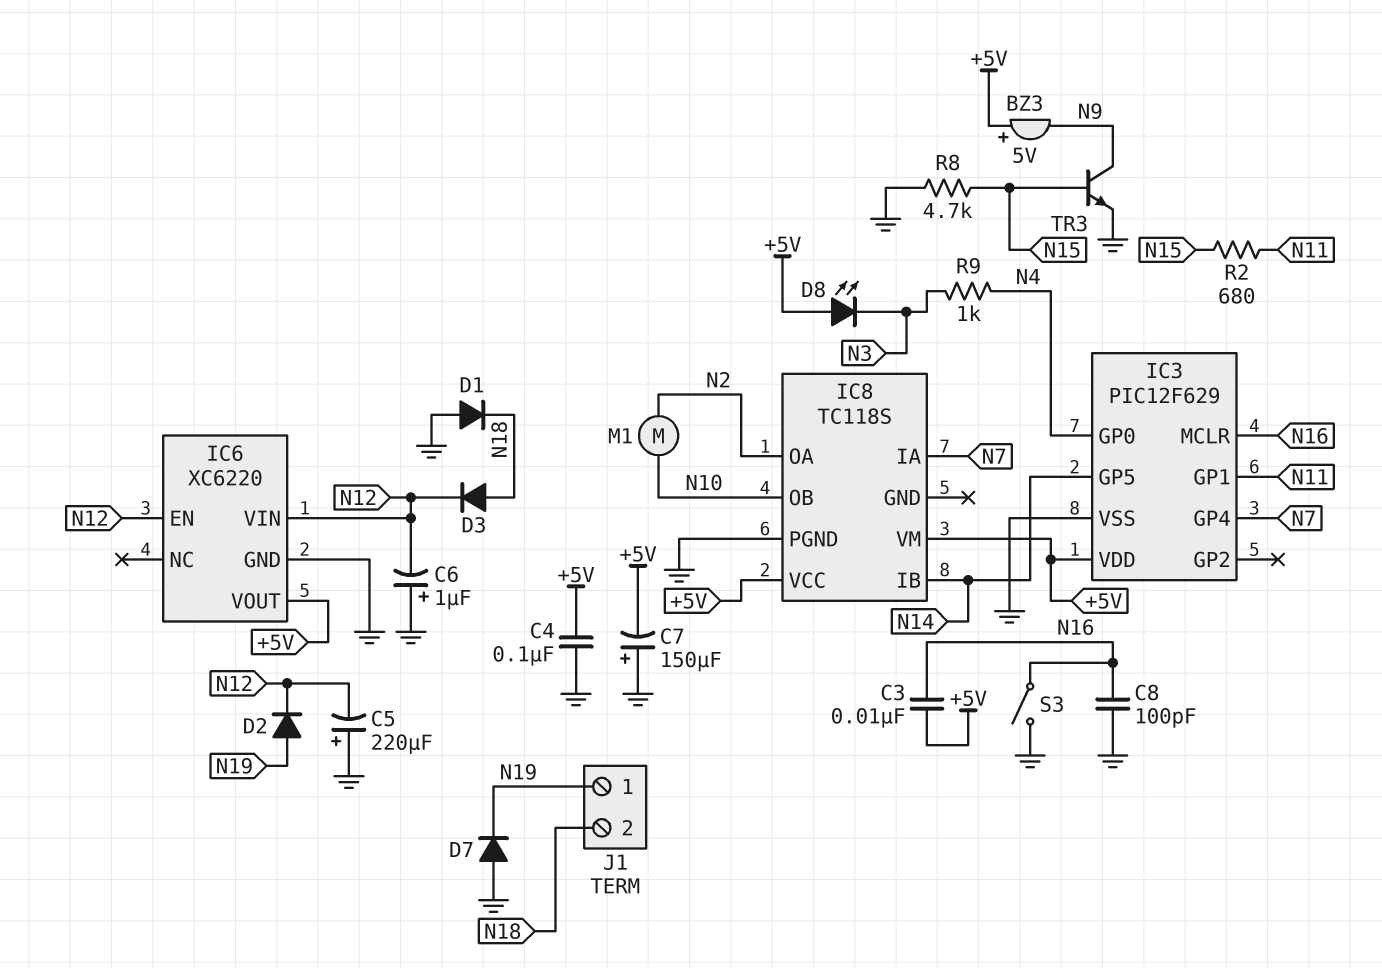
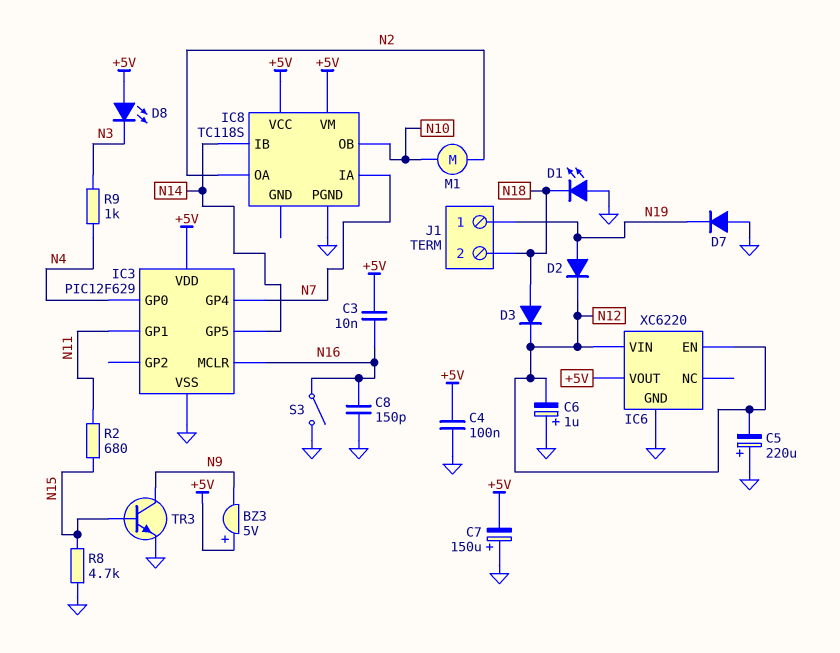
C8: 100pF (GND, N16) -> 150pF (GND, N16)
D1: diode (A GND, K N18) -> LED (A GND, K N18)

